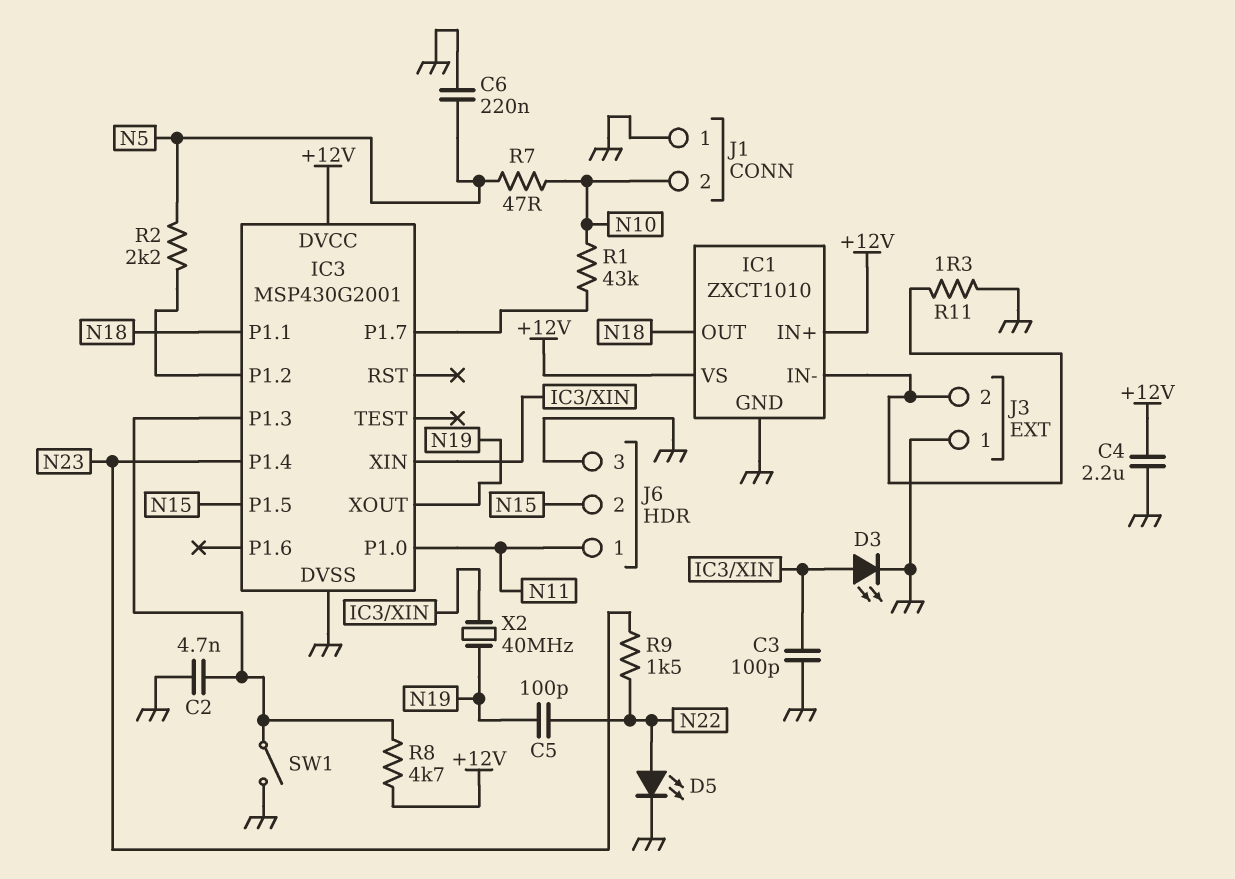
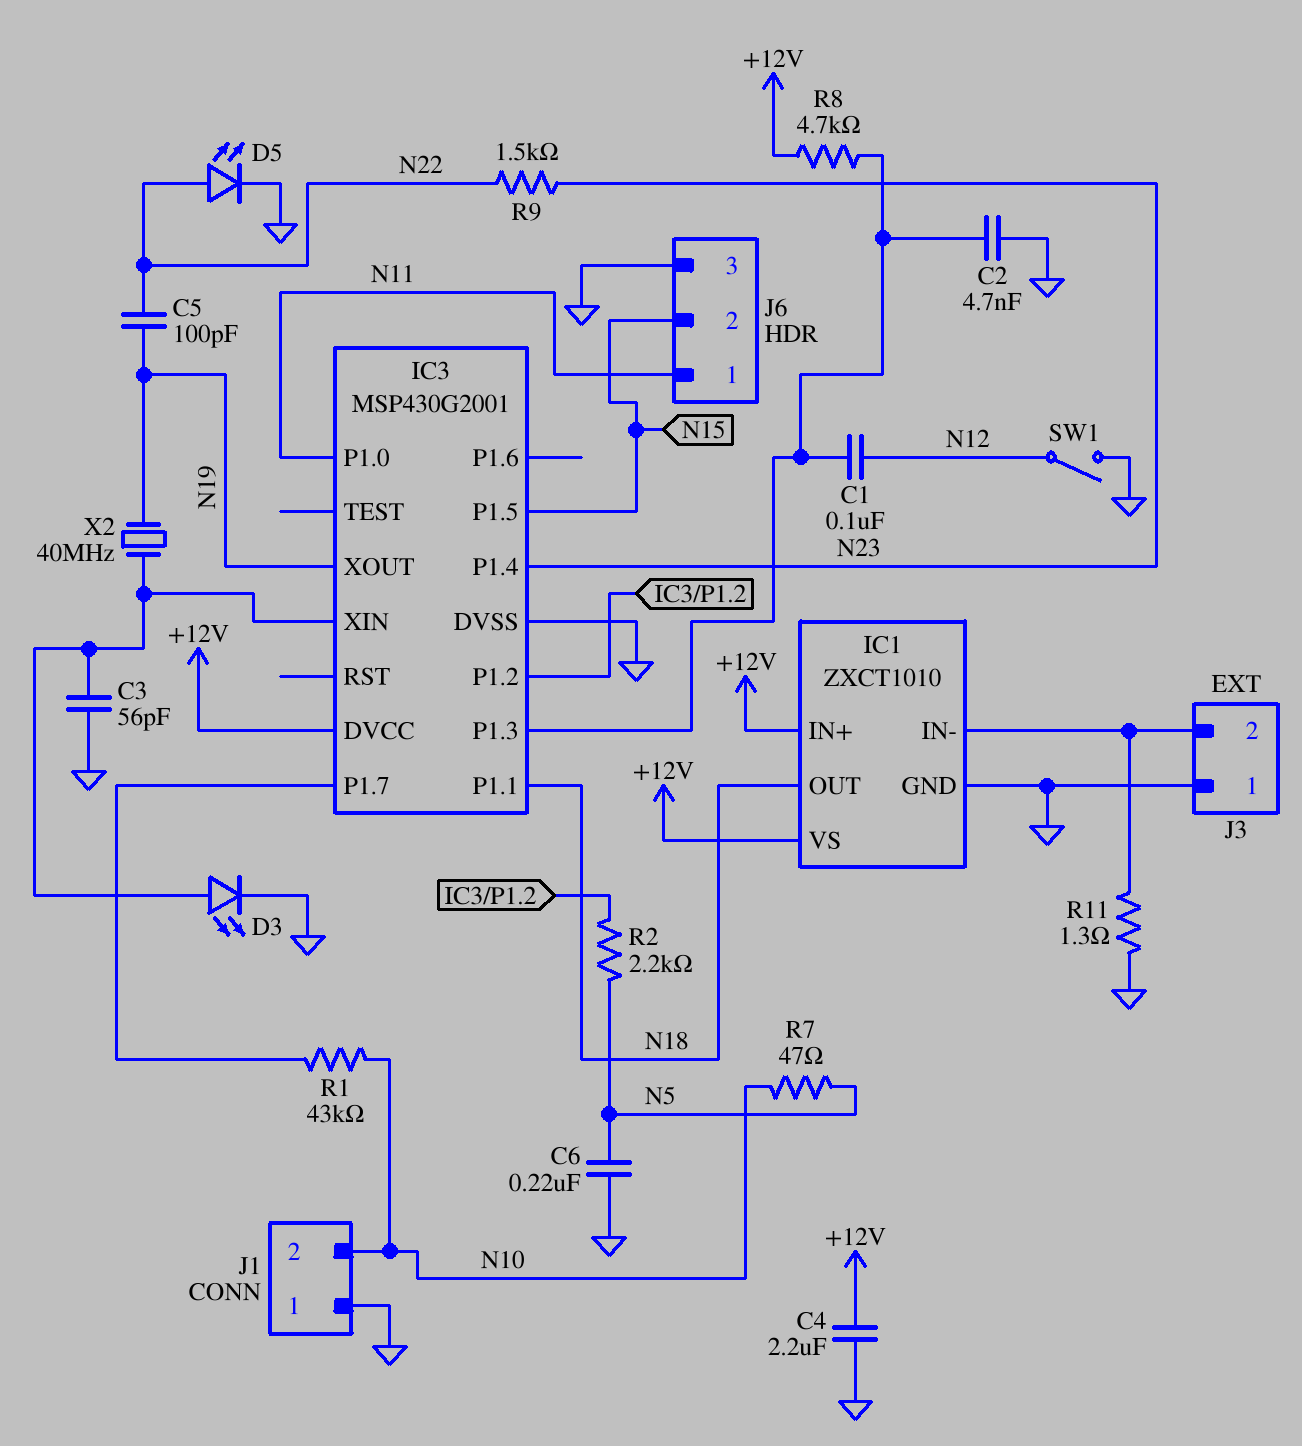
C1: none -> 100nF (IC3/P1.3, N12)
C3: 100pF (GND, IC3/XIN) -> 56pF (GND, IC3/XIN)
SW1: switch (GND, IC3/P1.3) -> switch (GND, N12)

